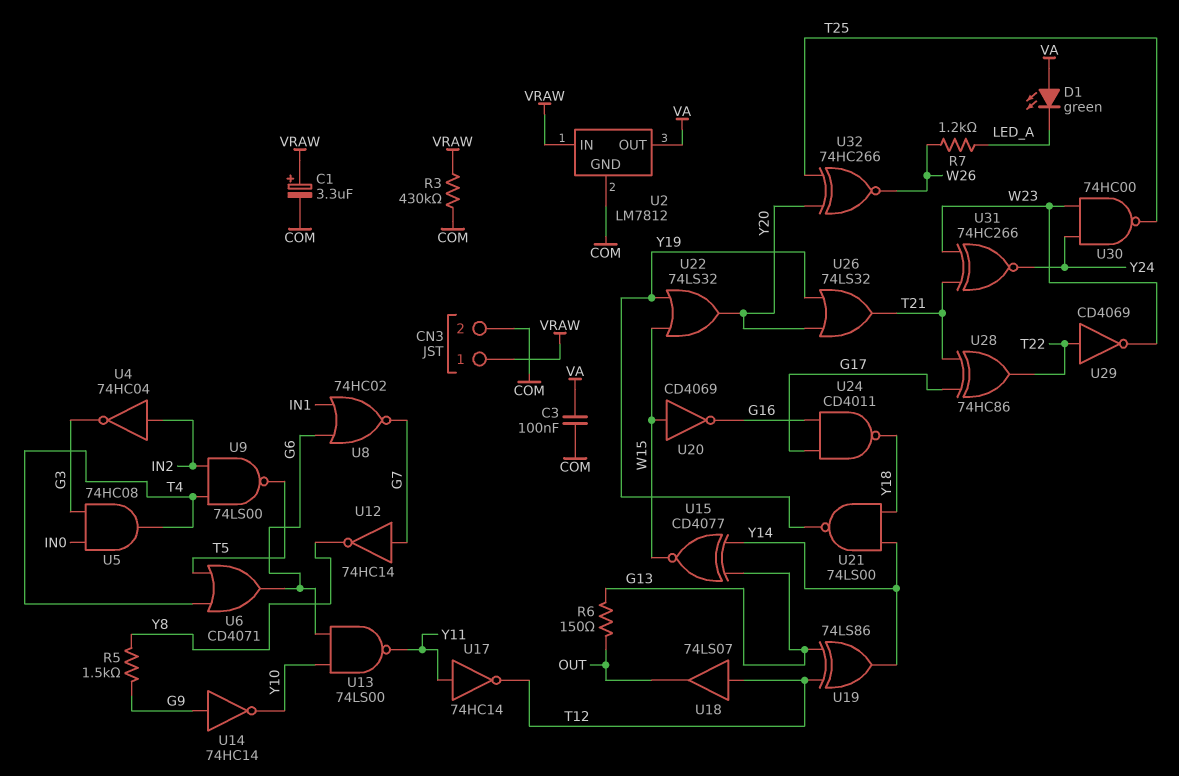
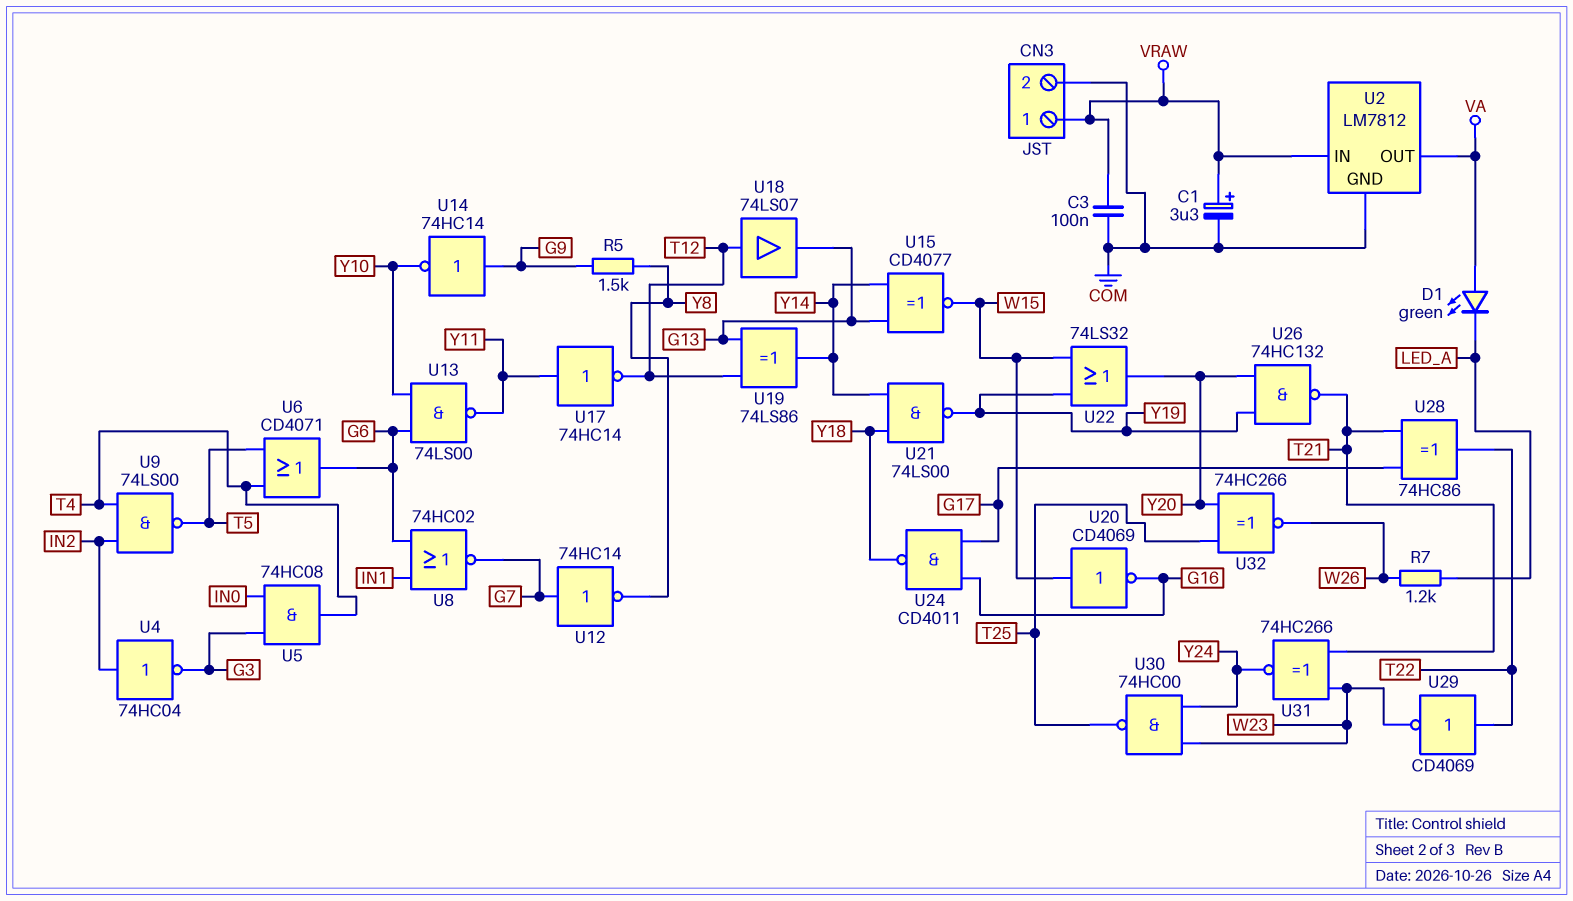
C3: 100nF (COM, VA) -> 100nF (COM, VRAW)
R3: 430k (COM, VRAW) -> none
R6: 150 (G13, OUT) -> none
U18: buffer 74LS07 (in T12, out OUT) -> buffer 74LS07 (in T12, out G13)
U26: OR 74LS32 (in Y19, in Y20, out T21) -> NAND 74HC132 (in Y19, in Y20, out T21)

